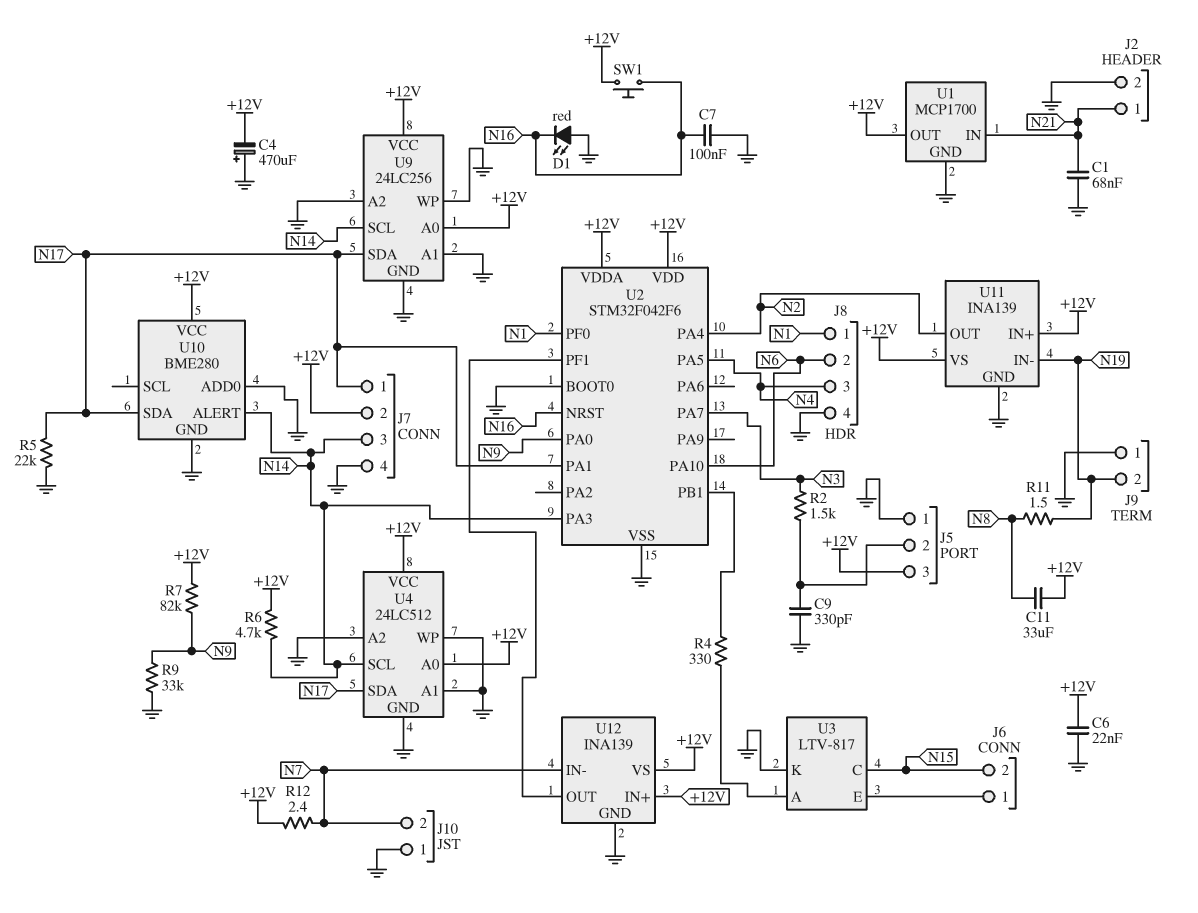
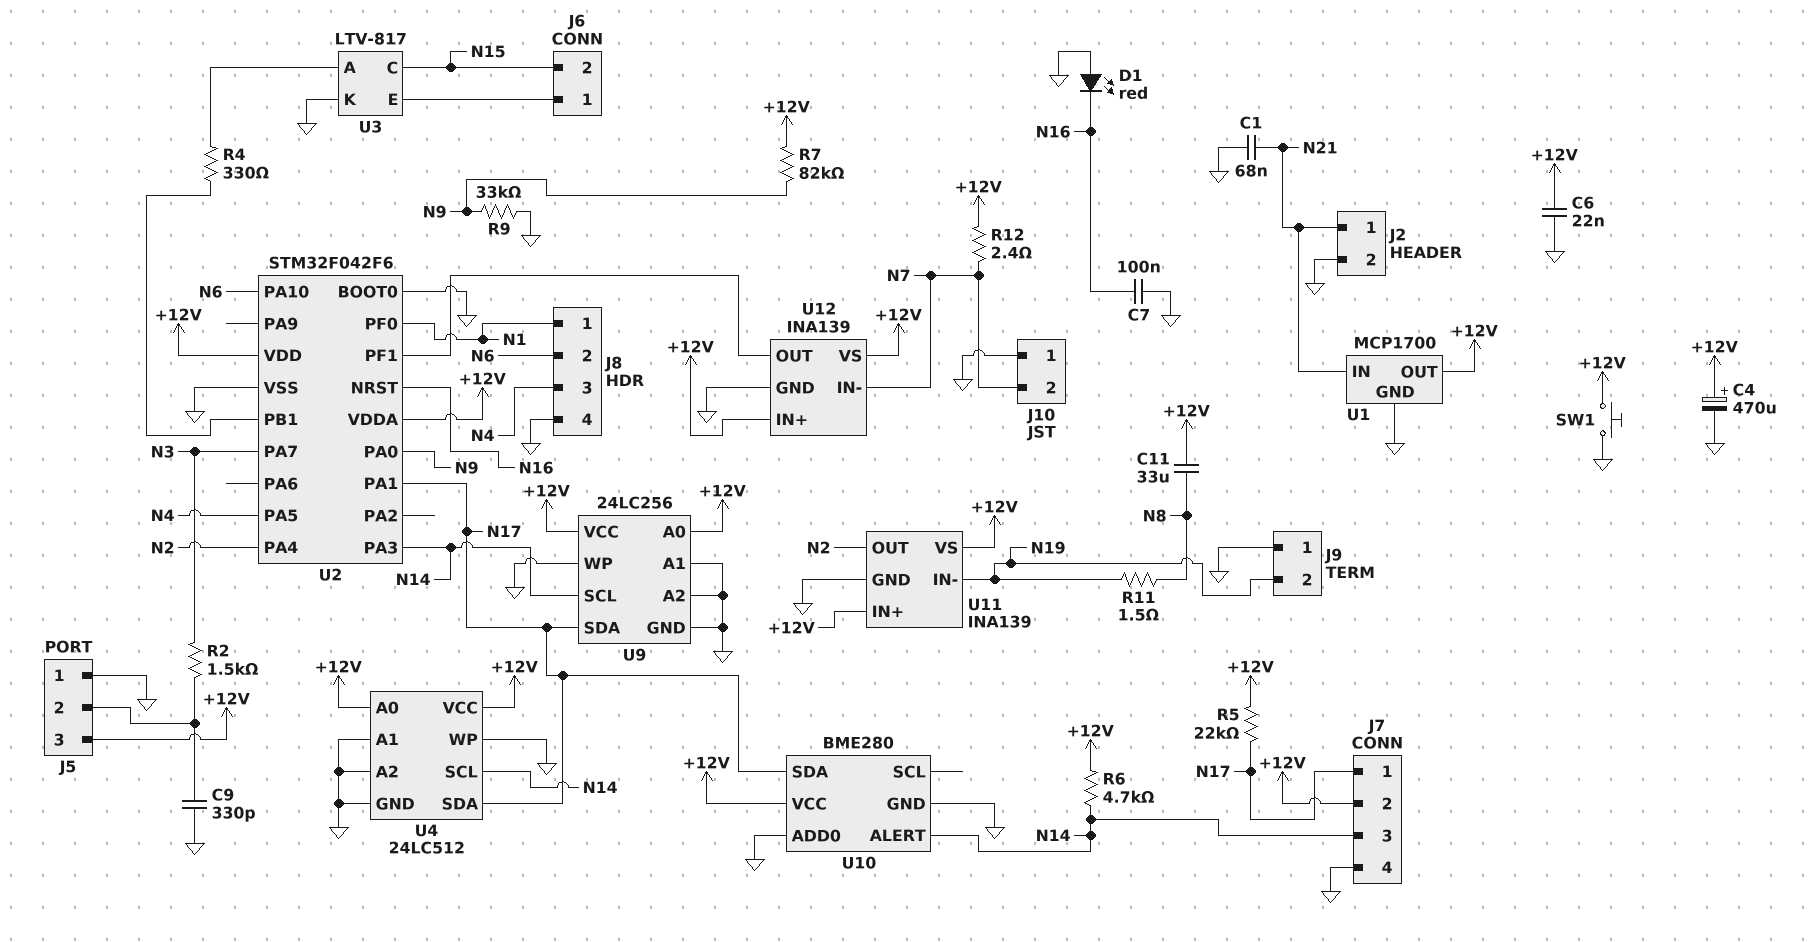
C4: 470uF (plus GND, minus +12V) -> 470uF (plus +12V, minus GND)
R5: 22k (GND, N17) -> 22k (+12V, N17)
SW1: button (+12V, N16) -> button (+12V, GND)

